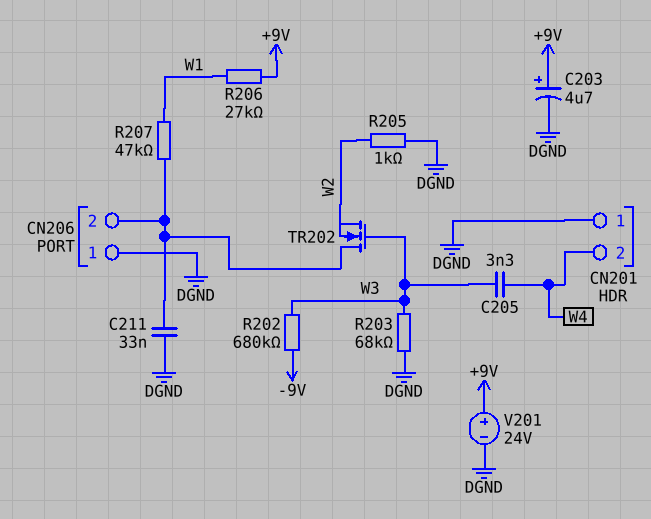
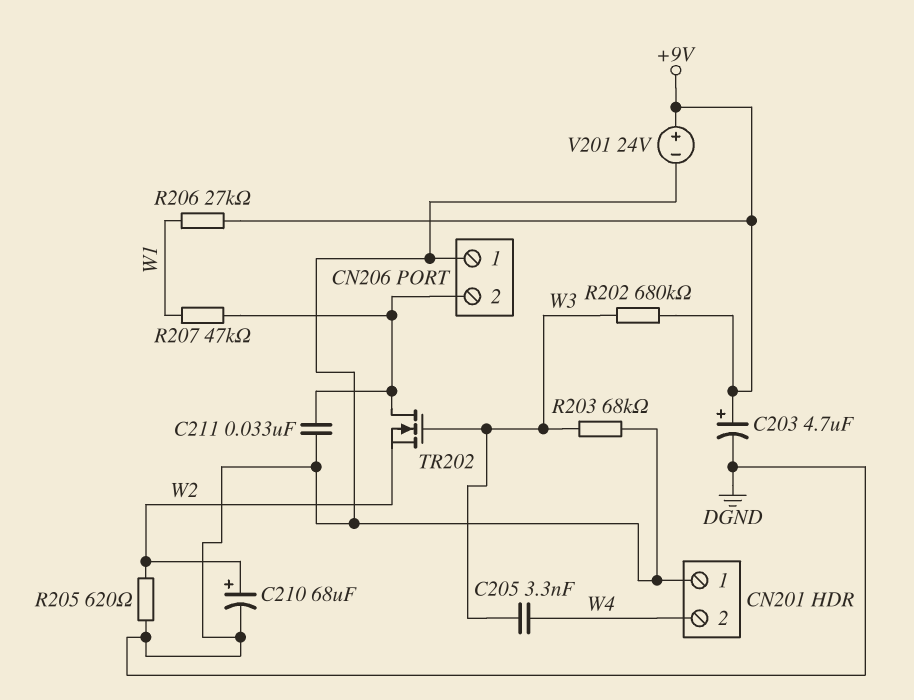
C210: none -> 68uF (plus W2, minus DGND)
R202: 680k (-9V, W3) -> 680k (+9V, W3)
R205: 1k (DGND, W2) -> 620 (DGND, W2)

